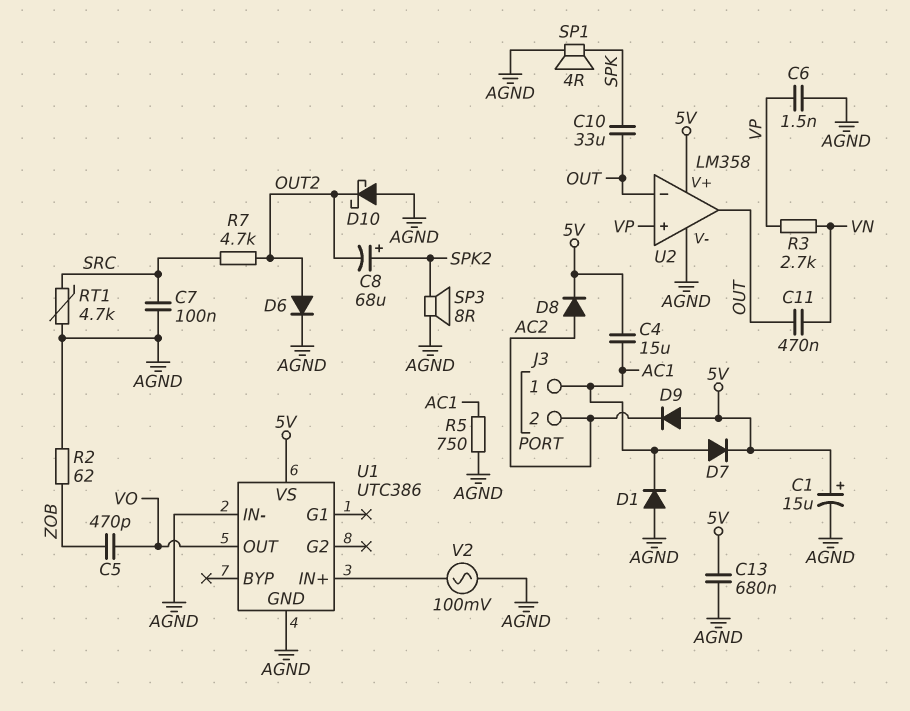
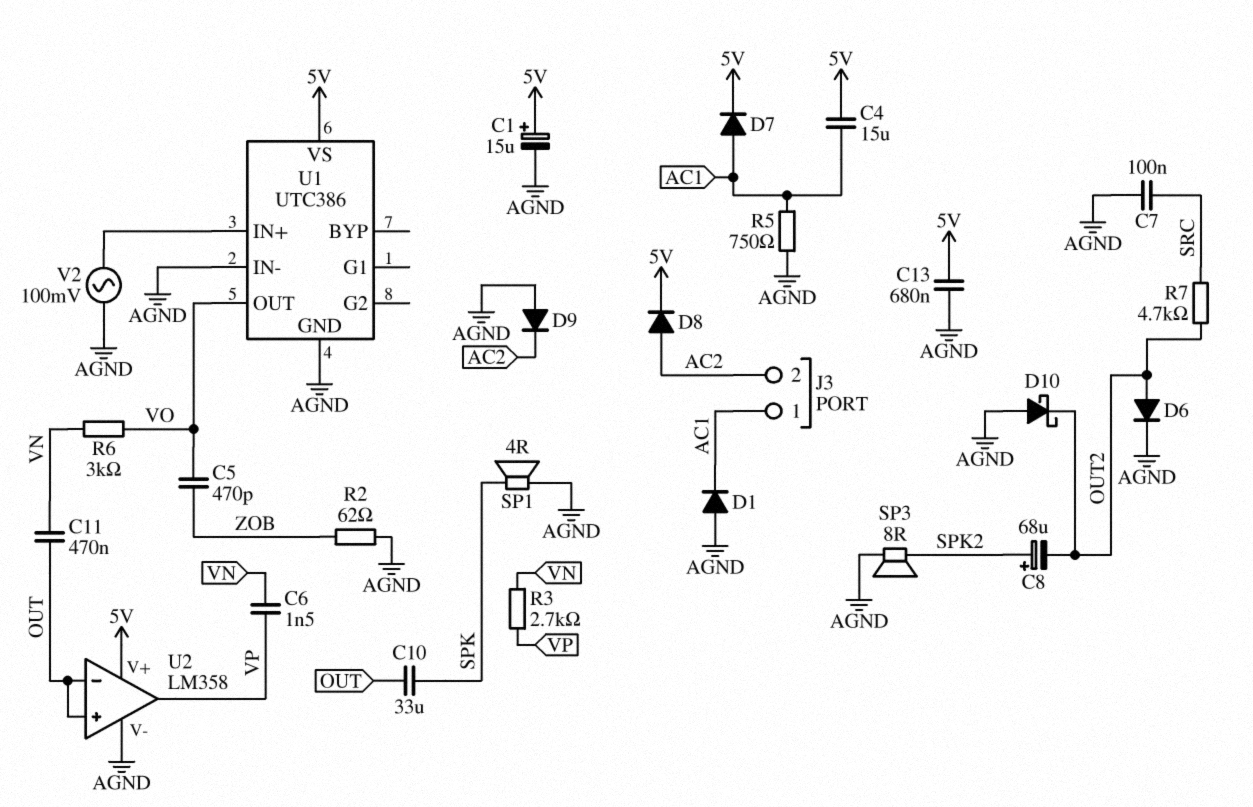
C6: 1.5nF (AGND, VP) -> 1.5nF (VN, VP)
D9: diode (A 5V, K AC2) -> diode (A AGND, K AC2)
R6: none -> 3k (VN, VO)
RT1: 4.7k (AGND, SRC) -> none
U2 pin in+: VP -> OUT
U2 pin out: OUT -> VP

